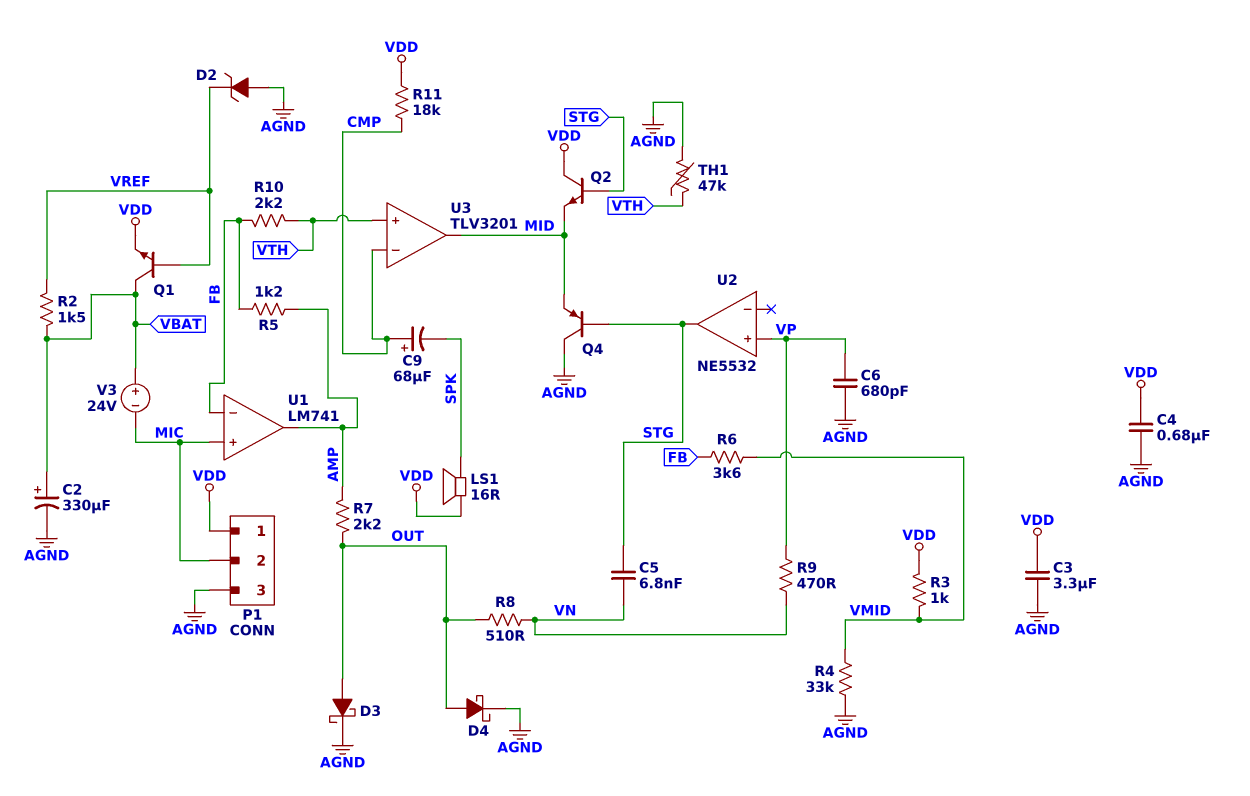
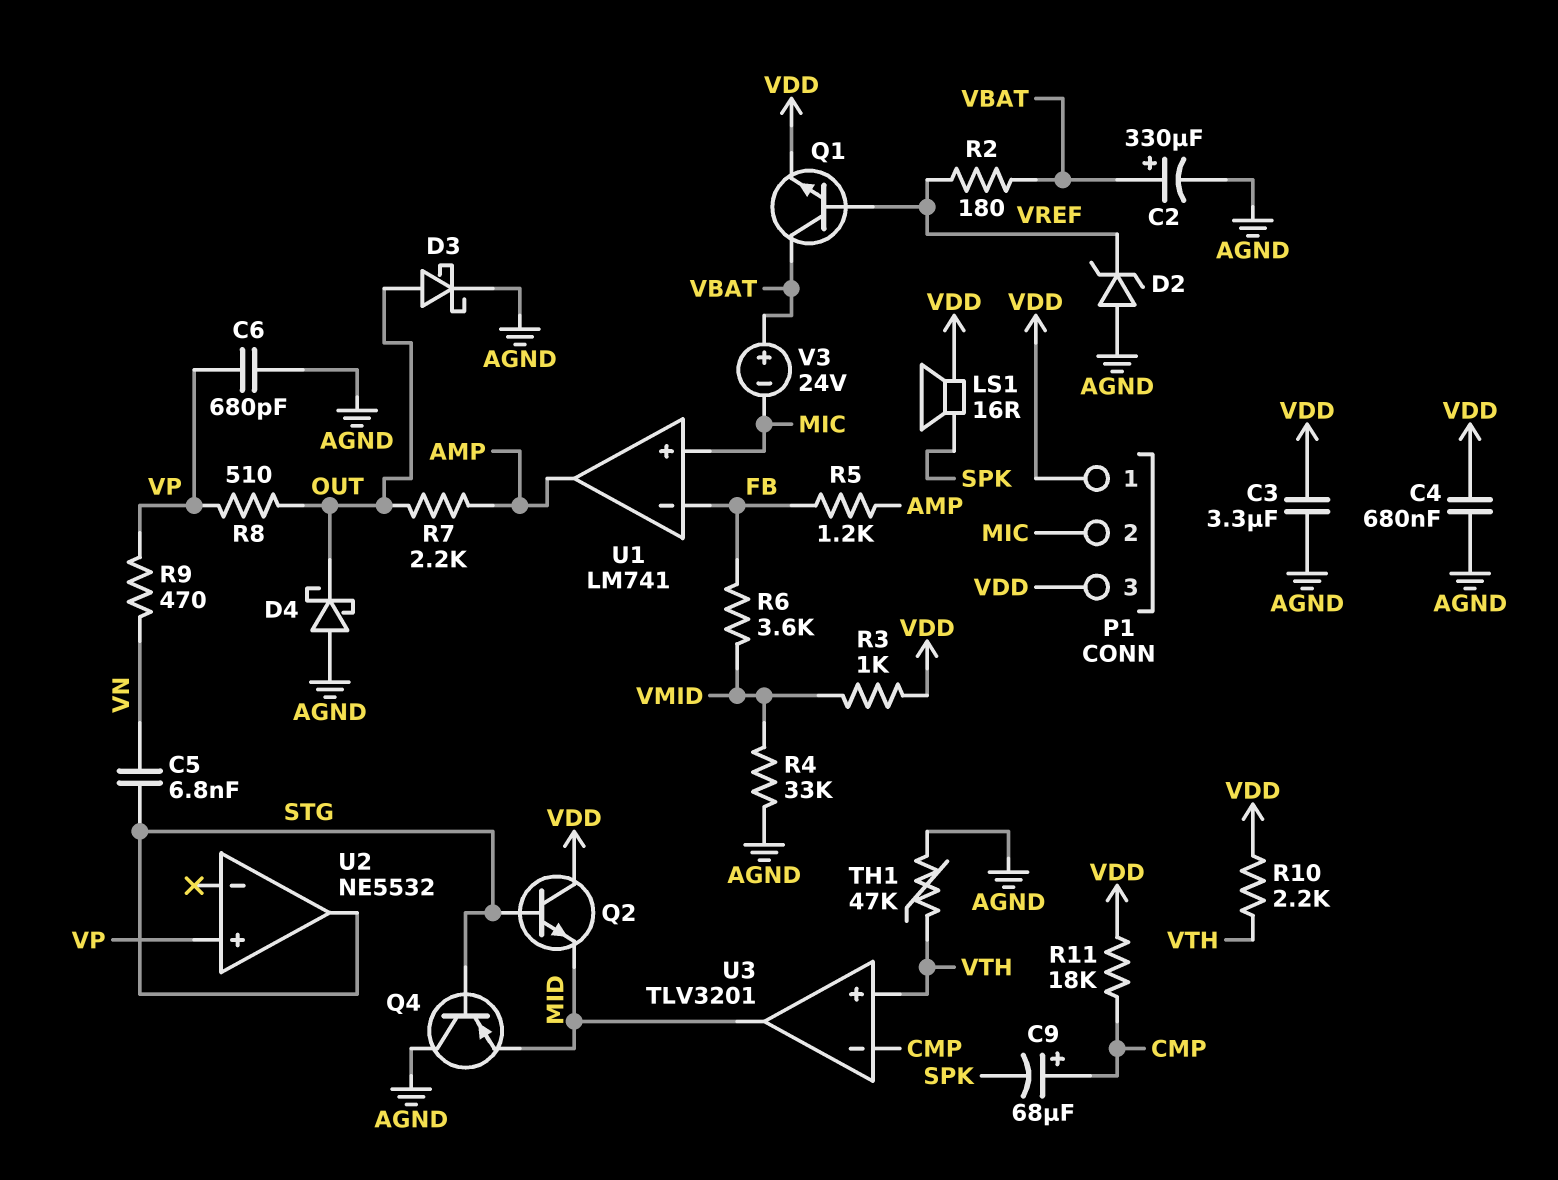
D4: schottky (A OUT, K AGND) -> schottky (A AGND, K OUT)
P1 pin 3: AGND -> VDD
R2: 1.5k (VBAT, VREF) -> 180 (VBAT, VREF)
R8: 510 (OUT, VN) -> 510 (OUT, VP)
R10: 2.2k (FB, VTH) -> 2.2k (VDD, VTH)

